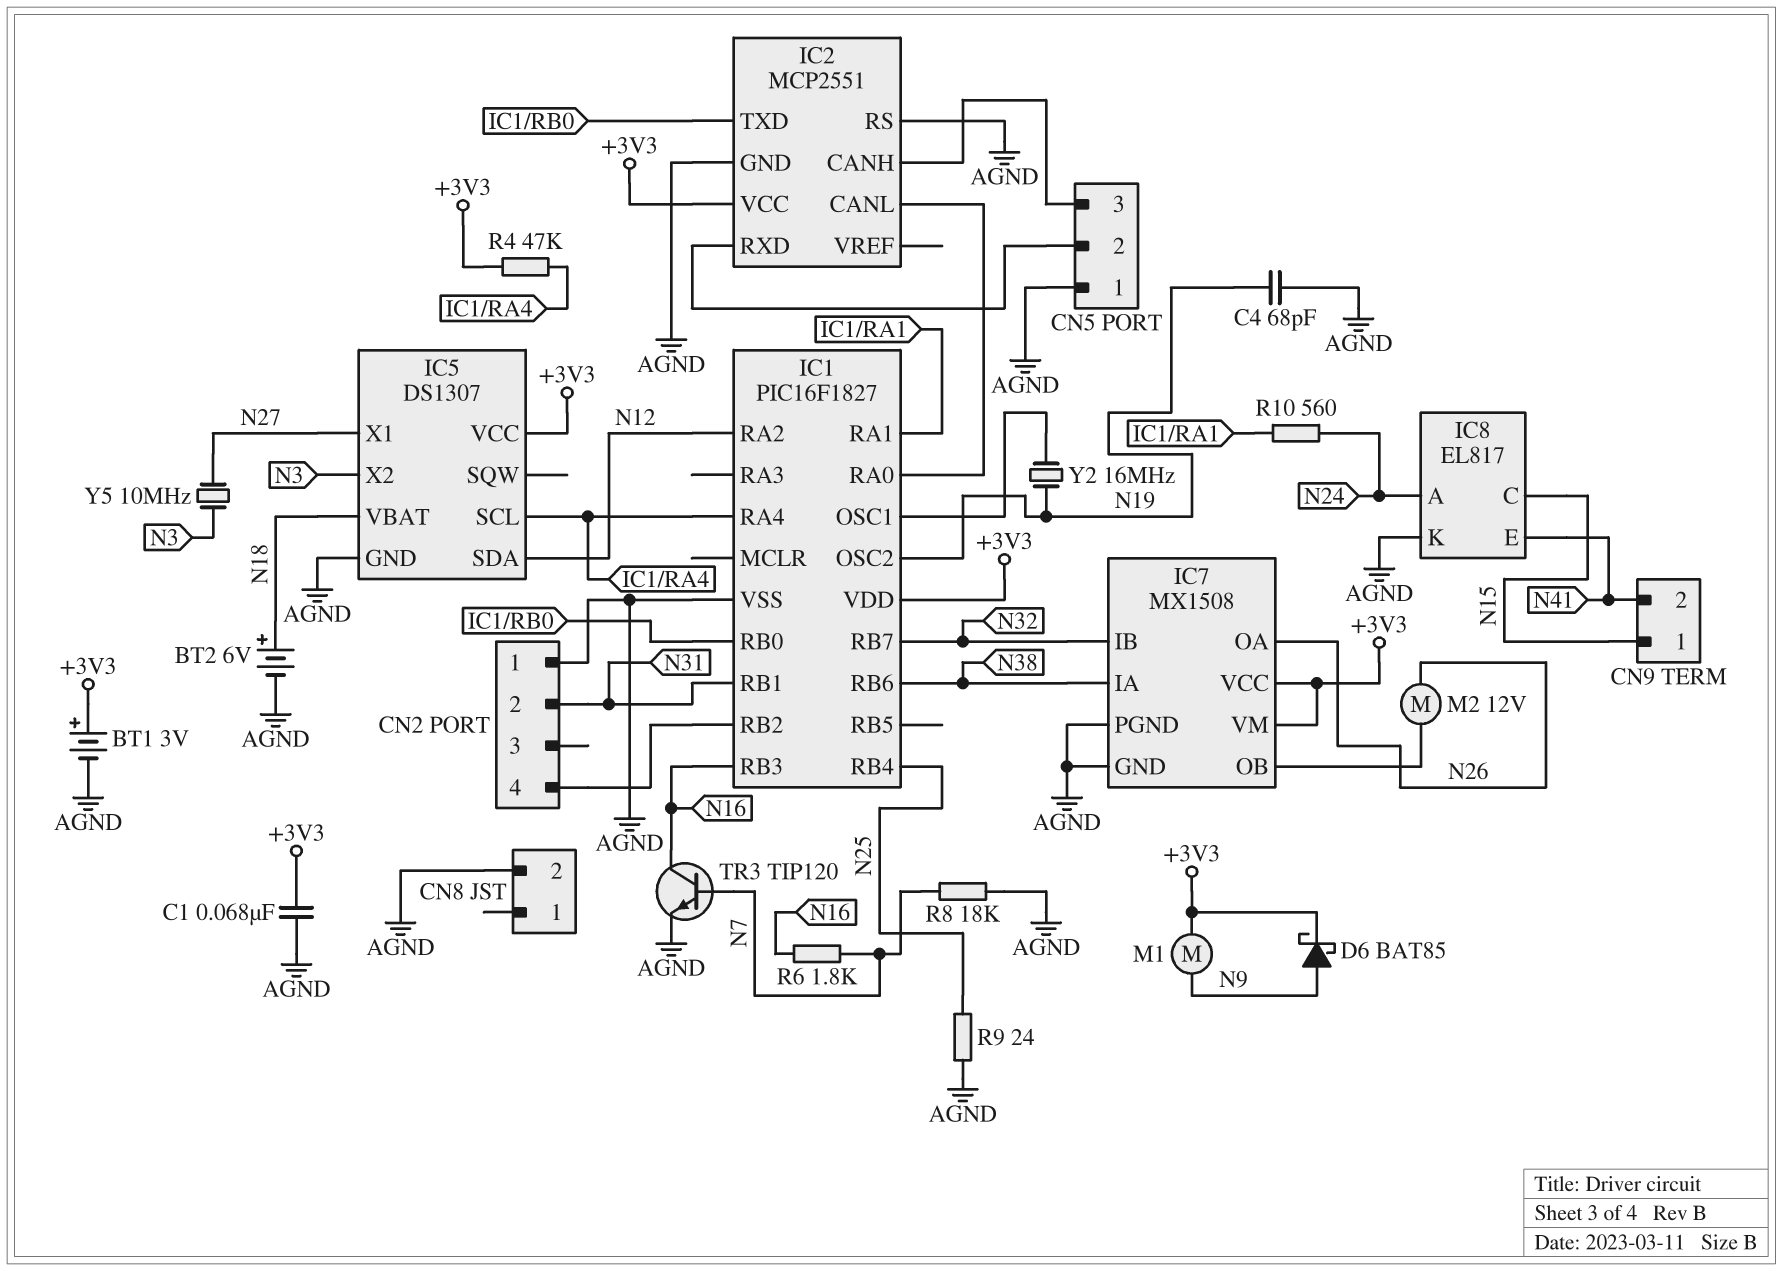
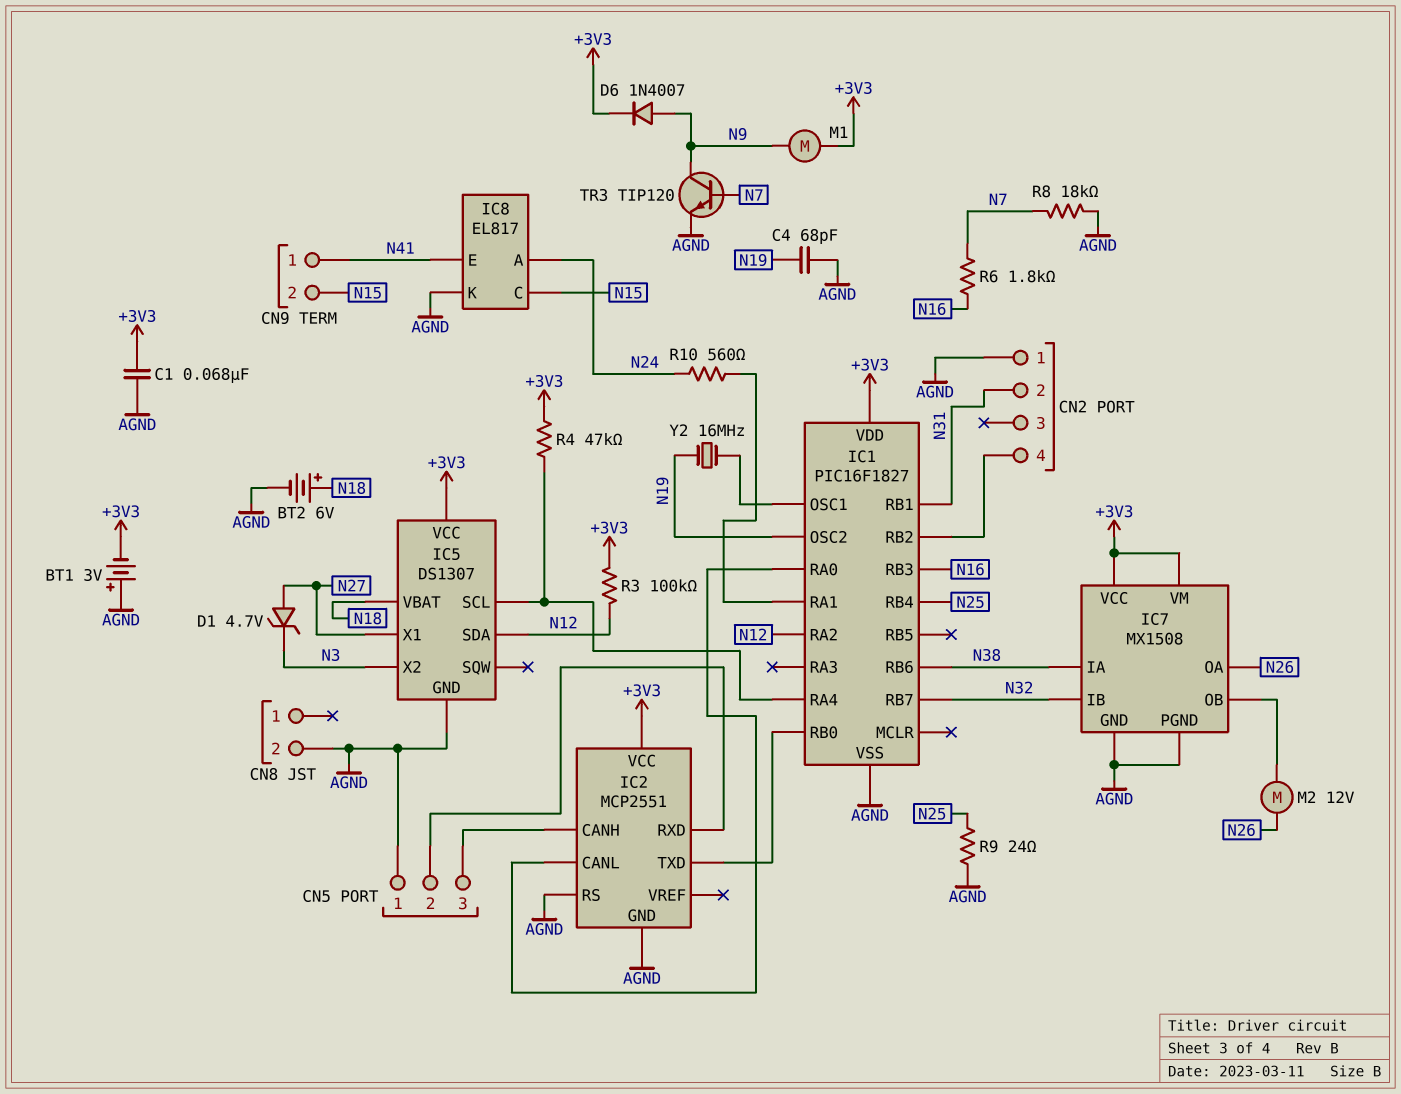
BT1: 3V (plus +3V3, minus AGND) -> 3V (plus AGND, minus +3V3)
CN9 pin 1: N15 -> N41
CN9 pin 2: N41 -> N15
D1: none -> zener 4.7V (A N27, K N3)
D6: schottky BAT85 (A N9, K +3V3) -> diode 1N4007 (A N9, K +3V3)
R3: none -> 100k (+3V3, N12)
TR3: NPN TIP120 (B N7, C N16, E AGND) -> NPN TIP120 (B N7, C N9, E AGND)
Y5: 10MHz (N3, N27) -> none

